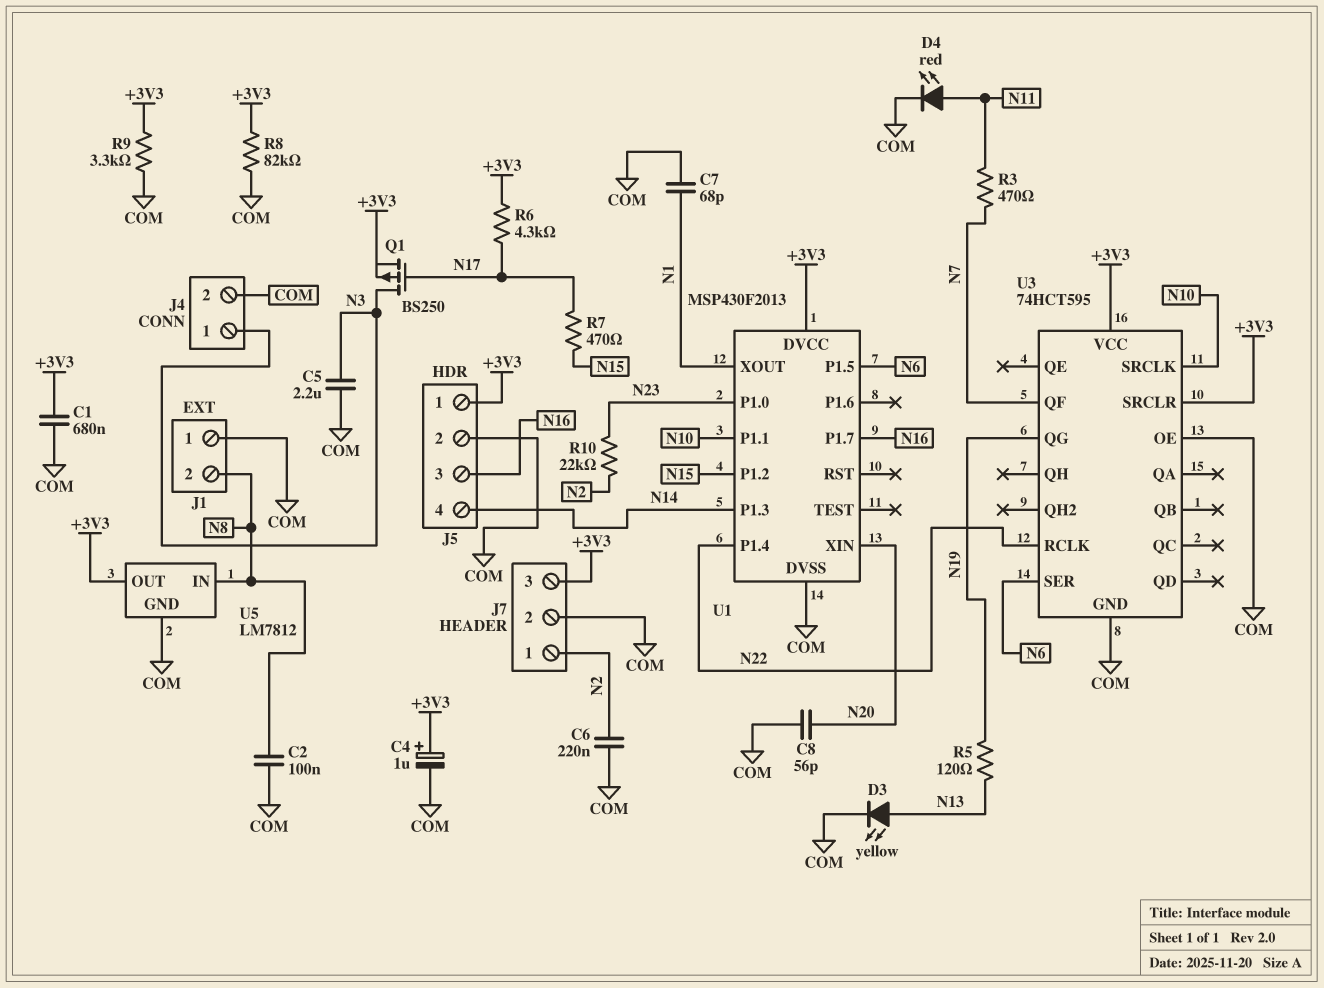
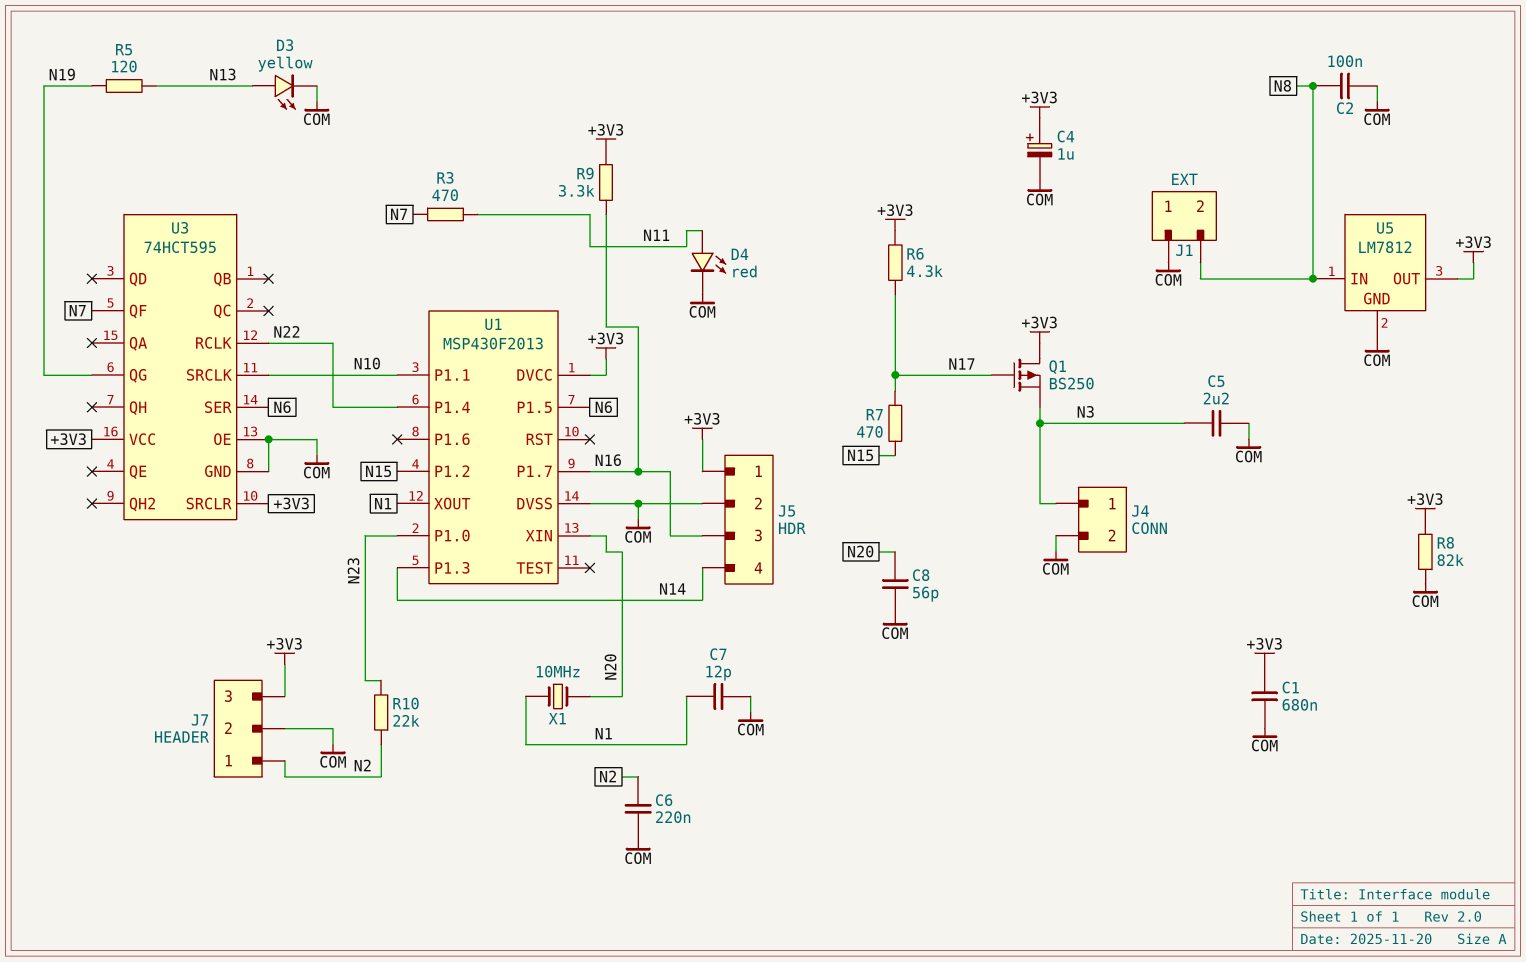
C7: 68pF (COM, N1) -> 12pF (COM, N1)
Q1: PMOS BS250 (G N17, D N3, S +3V3) -> PMOS BS250 (G N17, D +3V3, S N3)
R9: 3.3k (+3V3, COM) -> 3.3k (+3V3, N16)
X1: none -> 10MHz (N1, N20)

